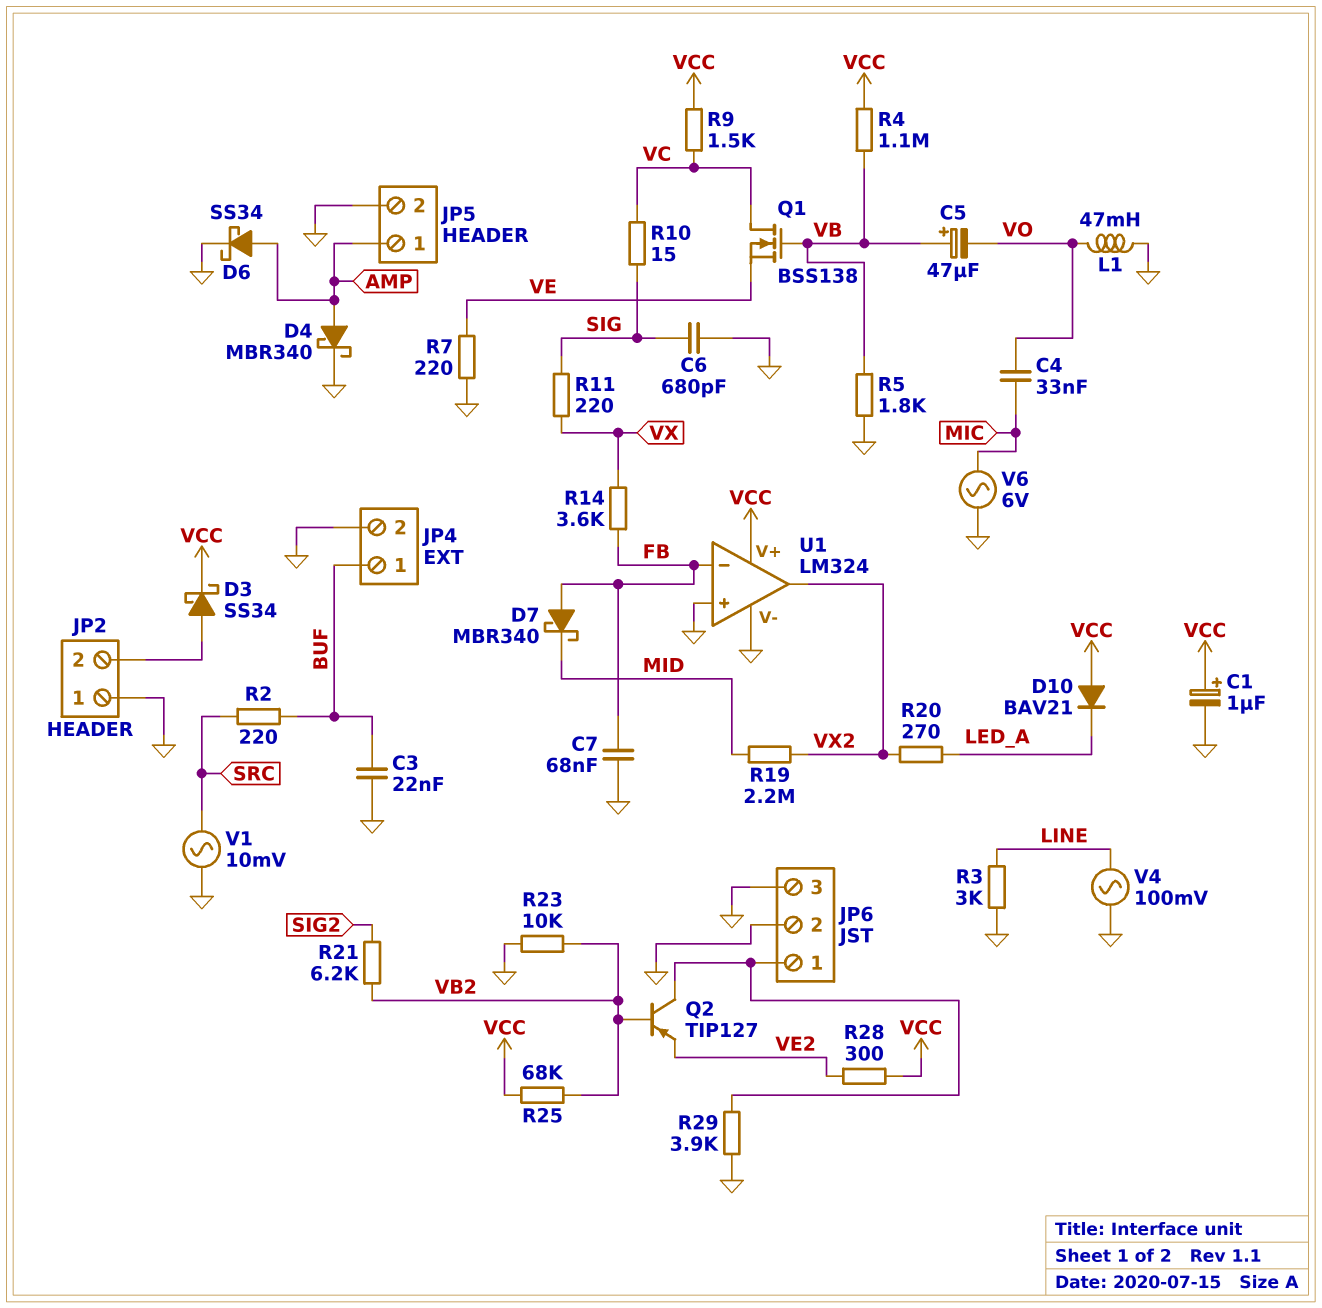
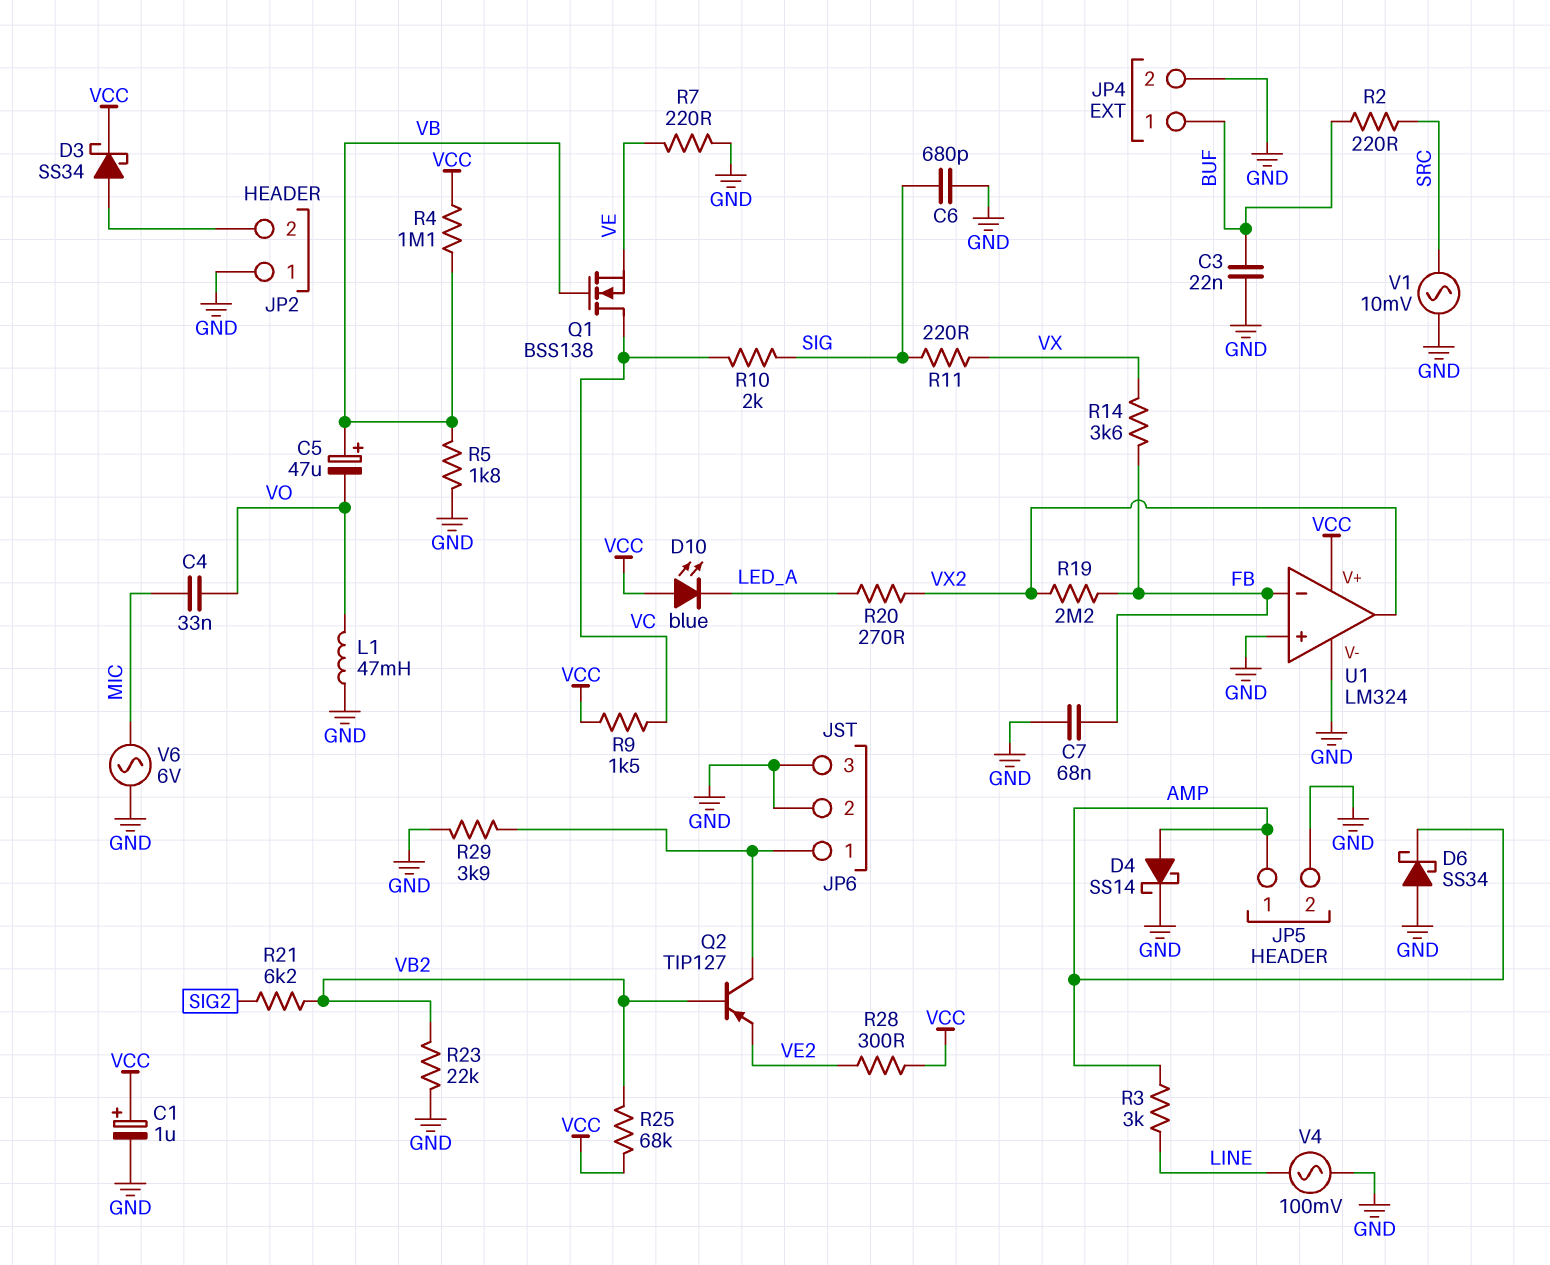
D4: schottky MBR340 (A AMP, K GND) -> schottky SS14 (A AMP, K GND)
D6: schottky SS34 (A AMP, K GND) -> schottky SS34 (A GND, K AMP)
D7: schottky MBR340 (A FB, K MID) -> none
D10: diode BAV21 (A VCC, K LED_A) -> LED blue (A VCC, K LED_A)
R3: 3k (GND, LINE) -> 3k (AMP, LINE)
R10: 15 (SIG, VC) -> 2k (SIG, VC)
R19: 2.2M (MID, VX2) -> 2.2M (FB, VX2)
R23: 10k (GND, VB2) -> 22k (GND, VB2)

